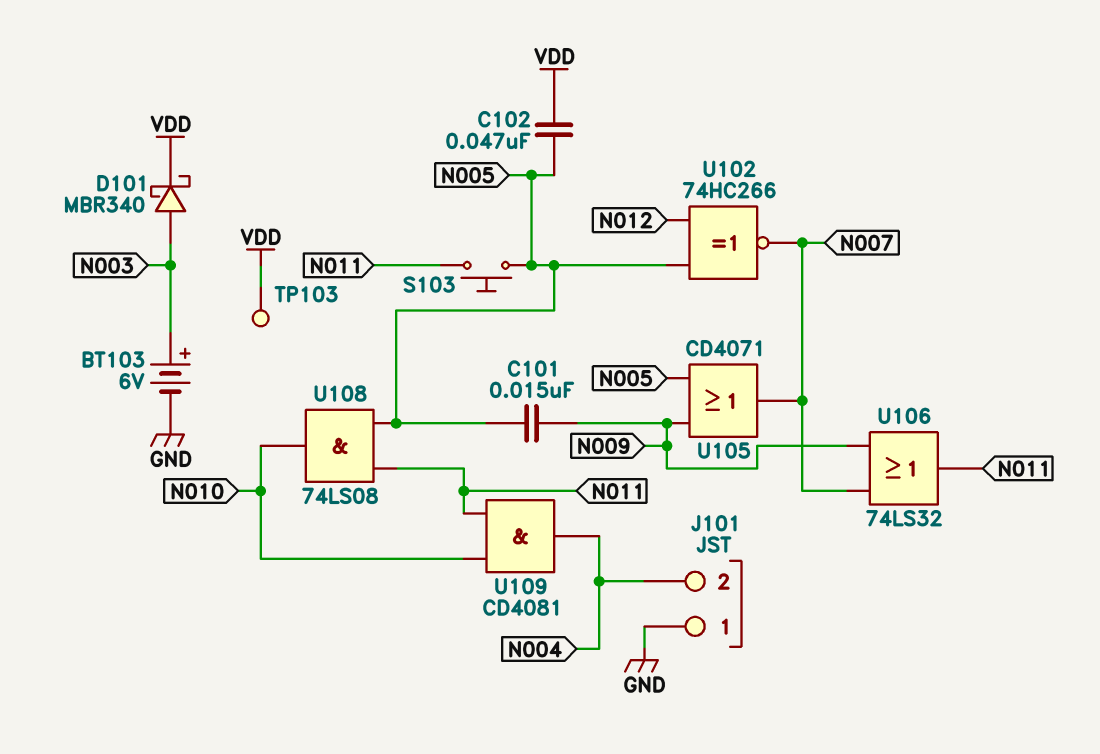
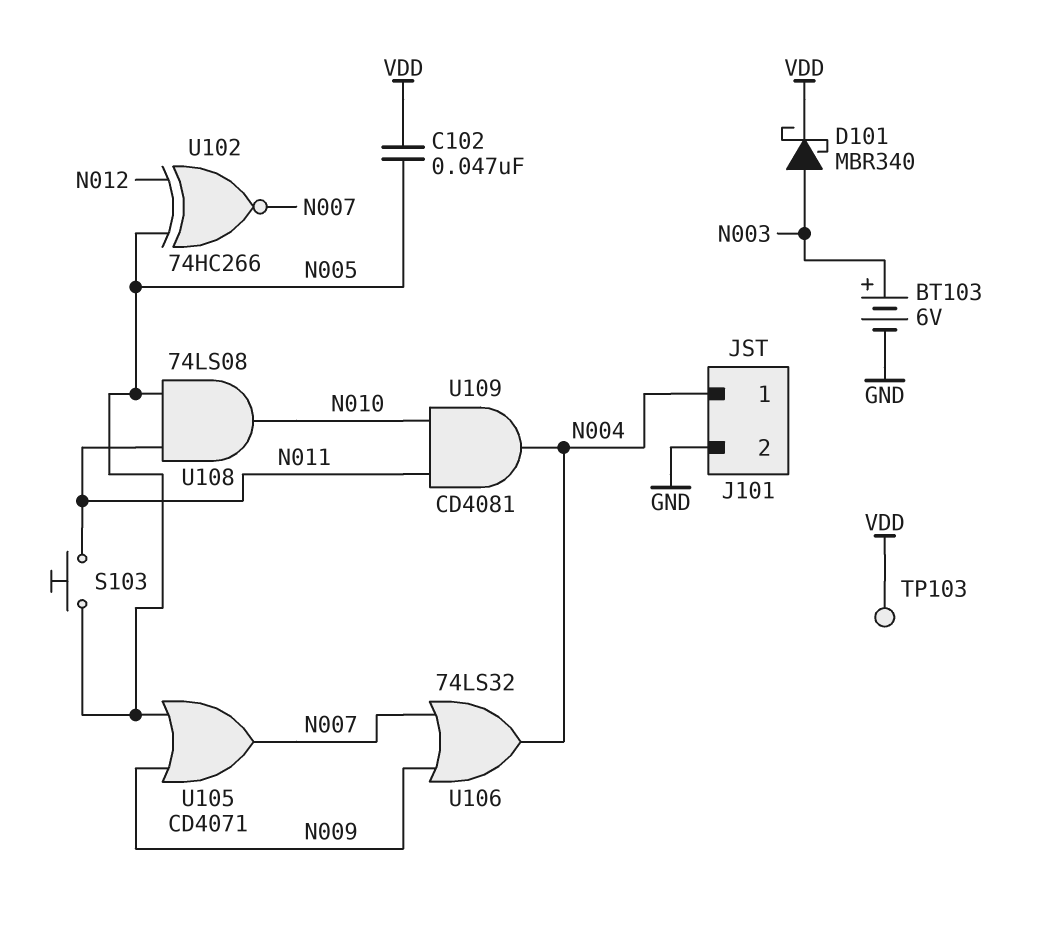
C101: 15nF (N005, N009) -> none
J101 pin 1: GND -> N004
J101 pin 2: N004 -> GND
U106: OR 74LS32 (in N007, in N009, out N011) -> OR 74LS32 (in N007, in N009, out N004)

